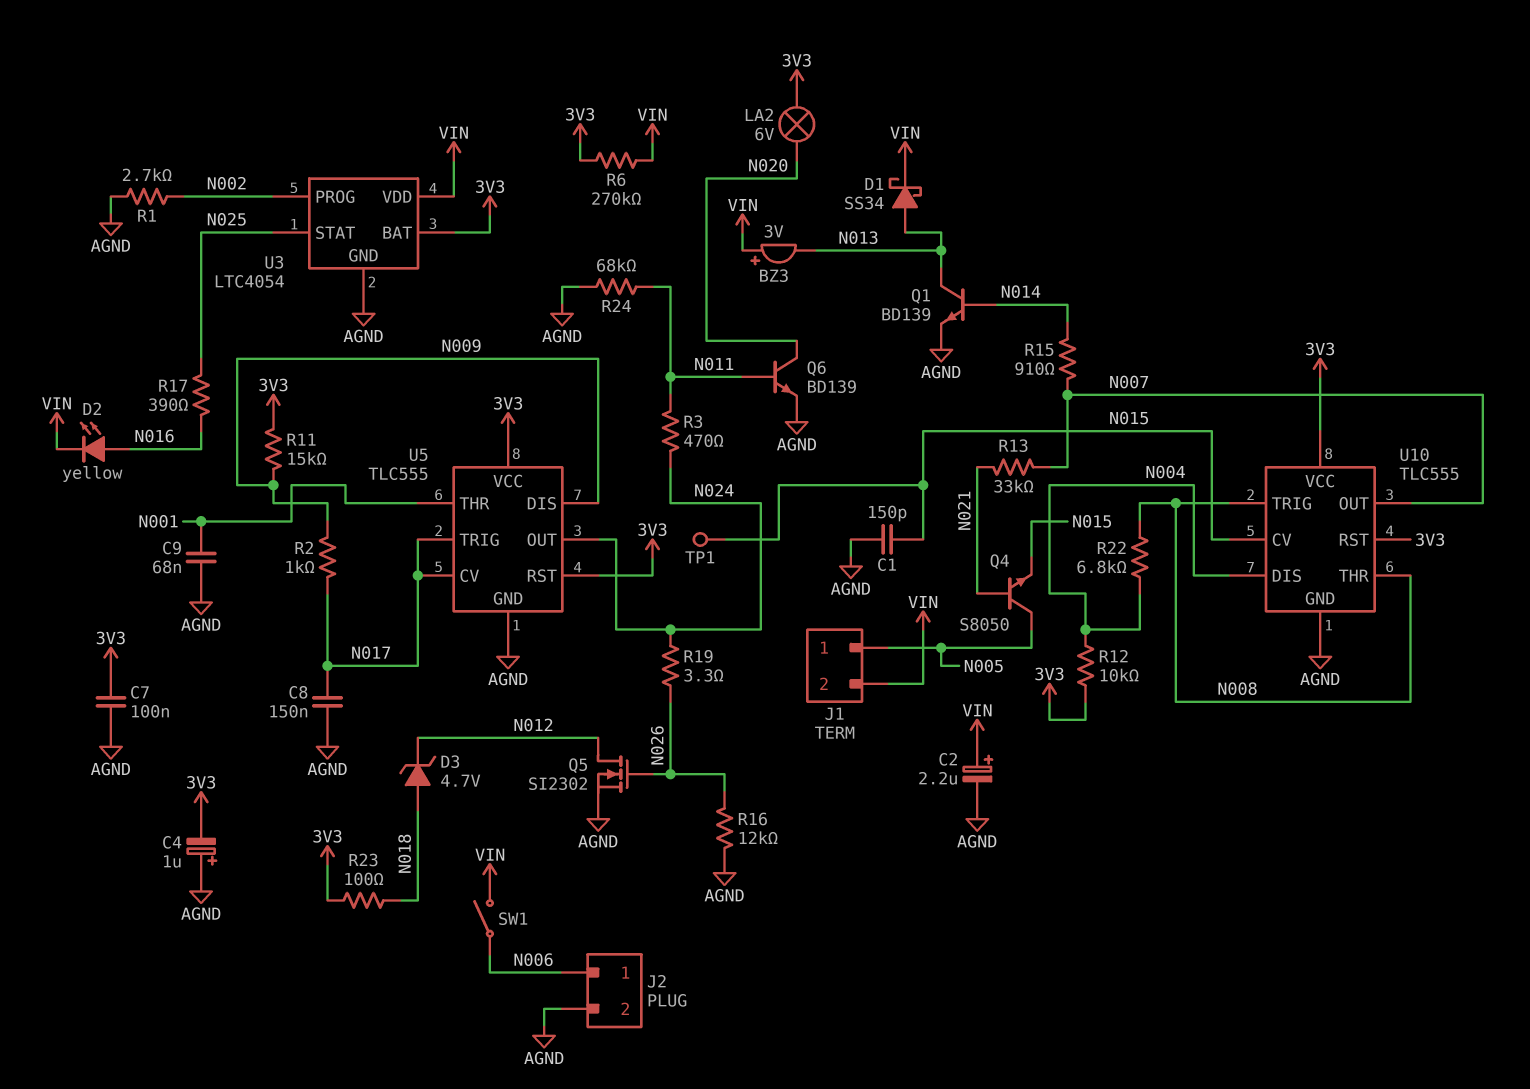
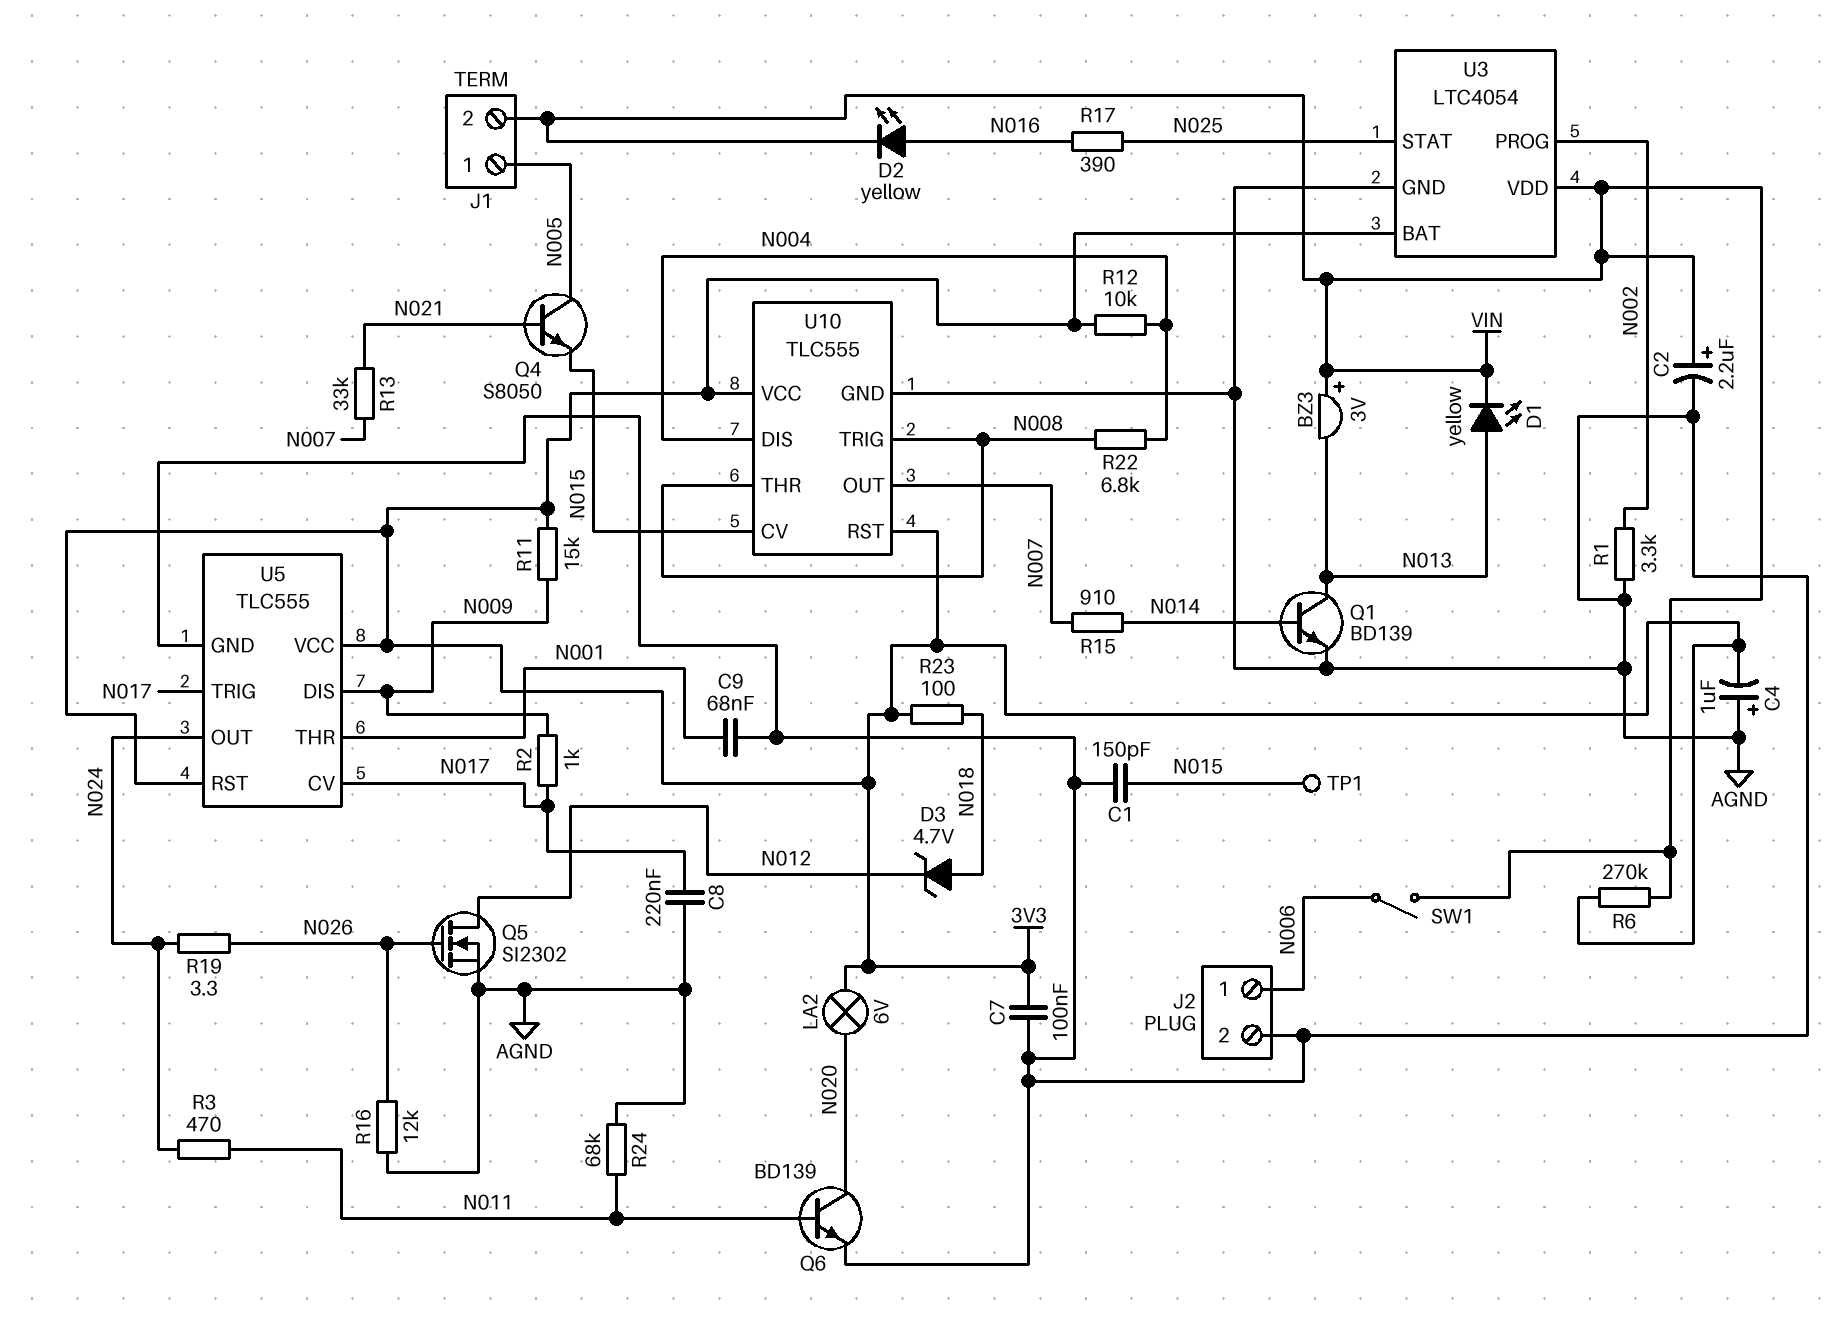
C8: 150nF (AGND, N017) -> 220nF (AGND, N017)
D1: schottky SS34 (A N013, K VIN) -> LED yellow (A N013, K VIN)
R1: 2.7k (AGND, N002) -> 3.3k (AGND, N002)

